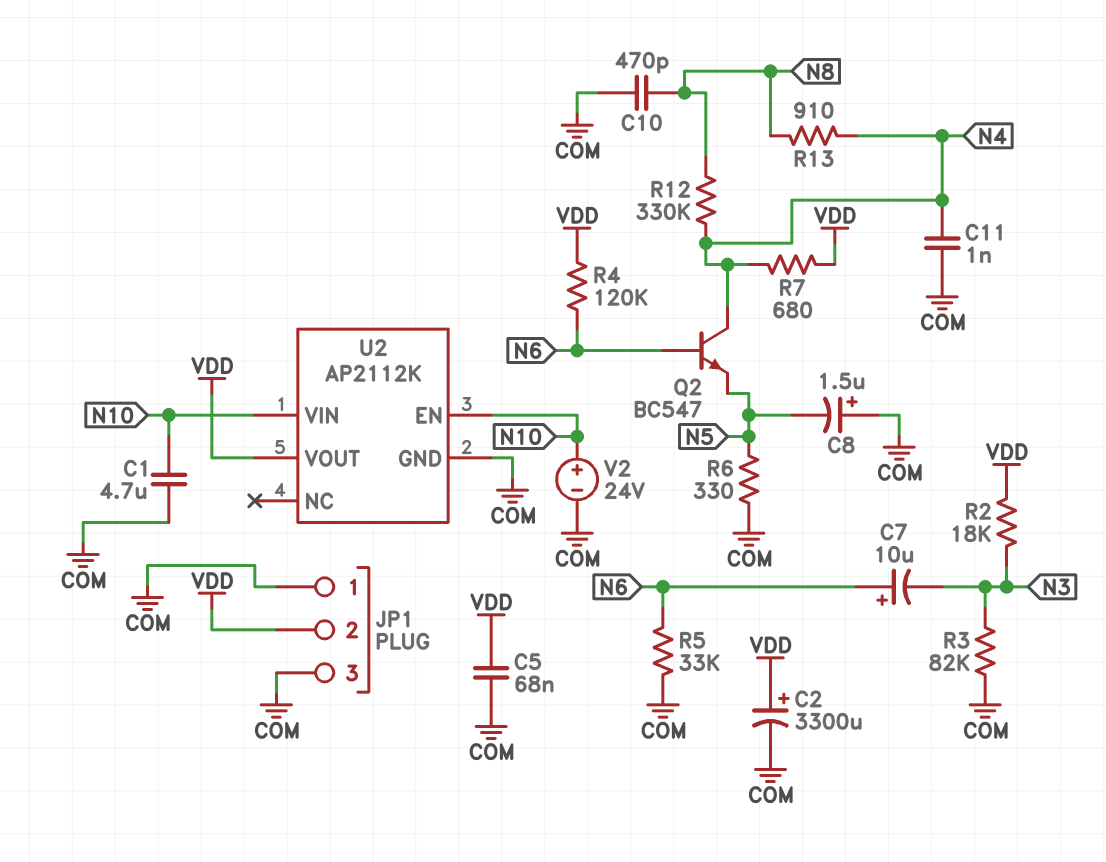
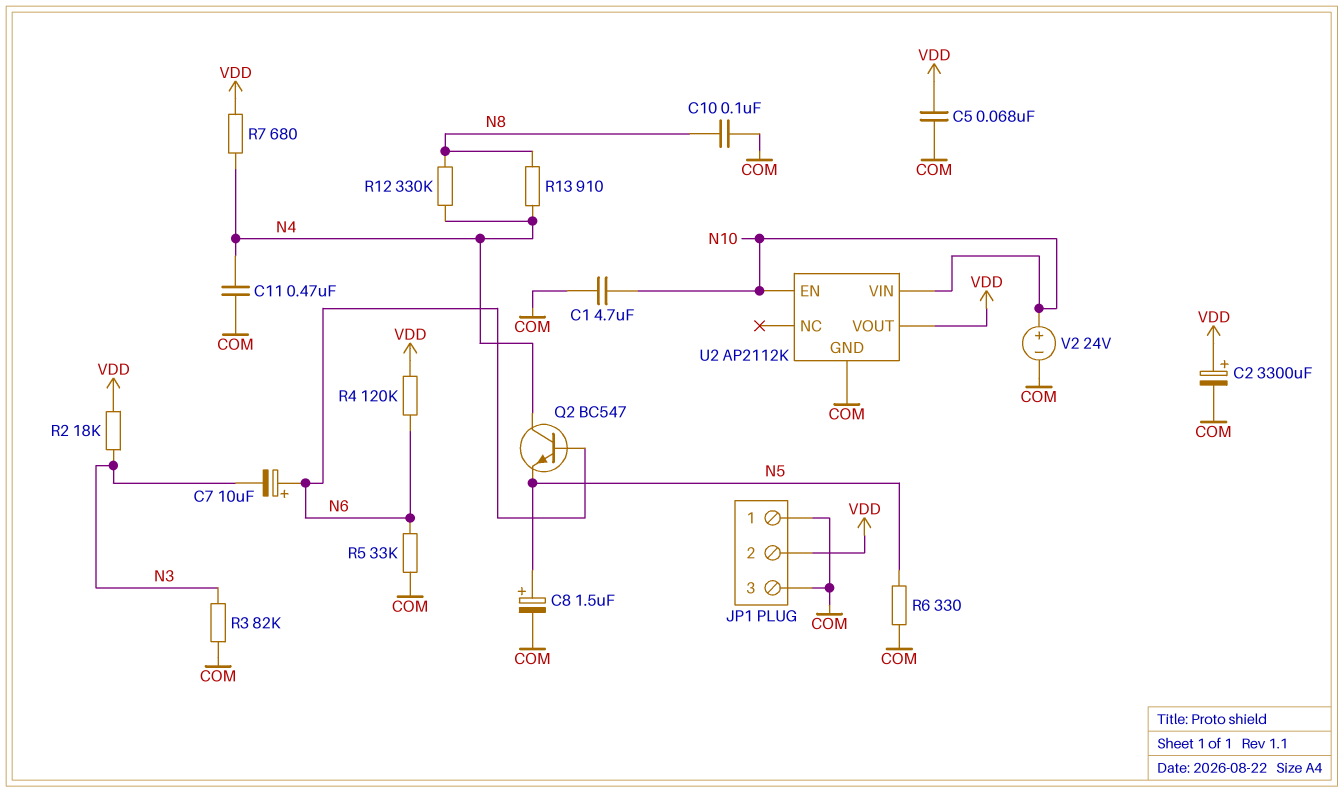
C8: 1.5uF (plus COM, minus N5) -> 1.5uF (plus N5, minus COM)
C10: 470pF (COM, N8) -> 100nF (COM, N8)
C11: 1nF (COM, N4) -> 470nF (COM, N4)

